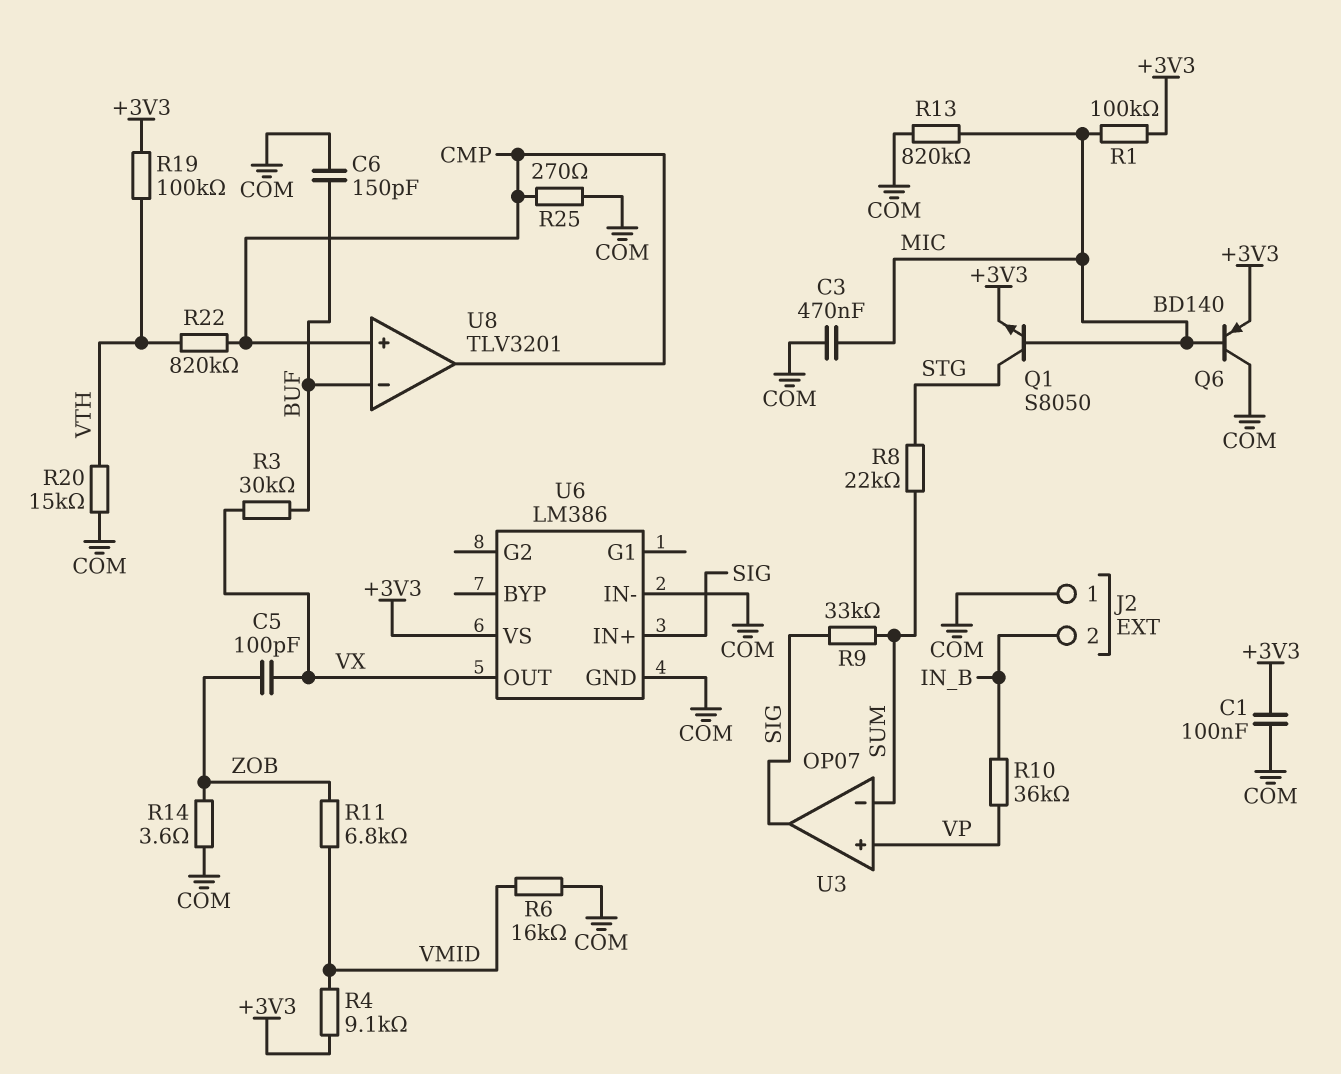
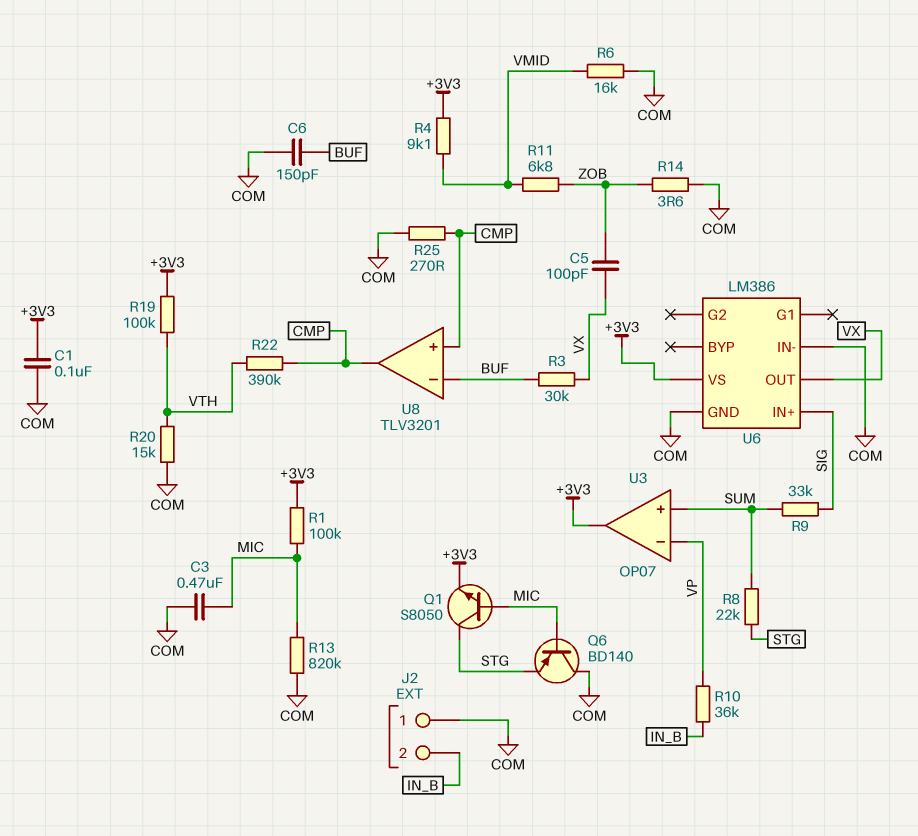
Q6: PNP BD140 (B MIC, C COM, E +3V3) -> PNP BD140 (B MIC, C COM, E STG)
R22: 820k (CMP, VTH) -> 390k (CMP, VTH)
U3 pin in+: VP -> SUM
U3 pin in-: SUM -> VP
U3 pin out: SIG -> +3V3

